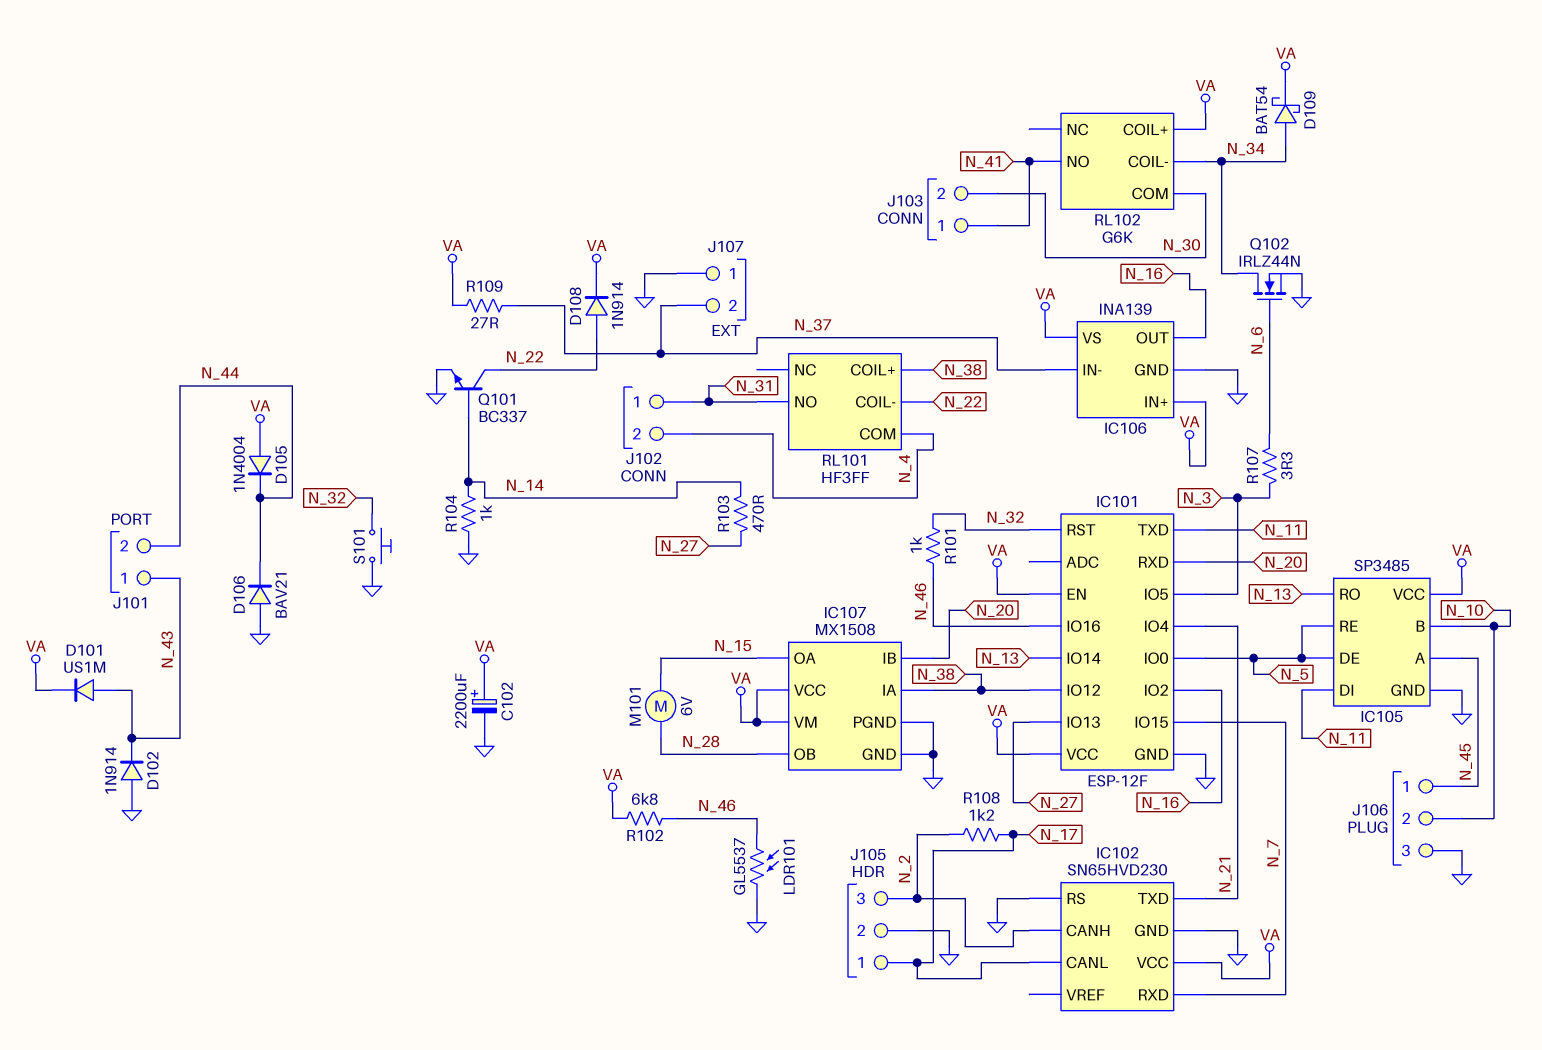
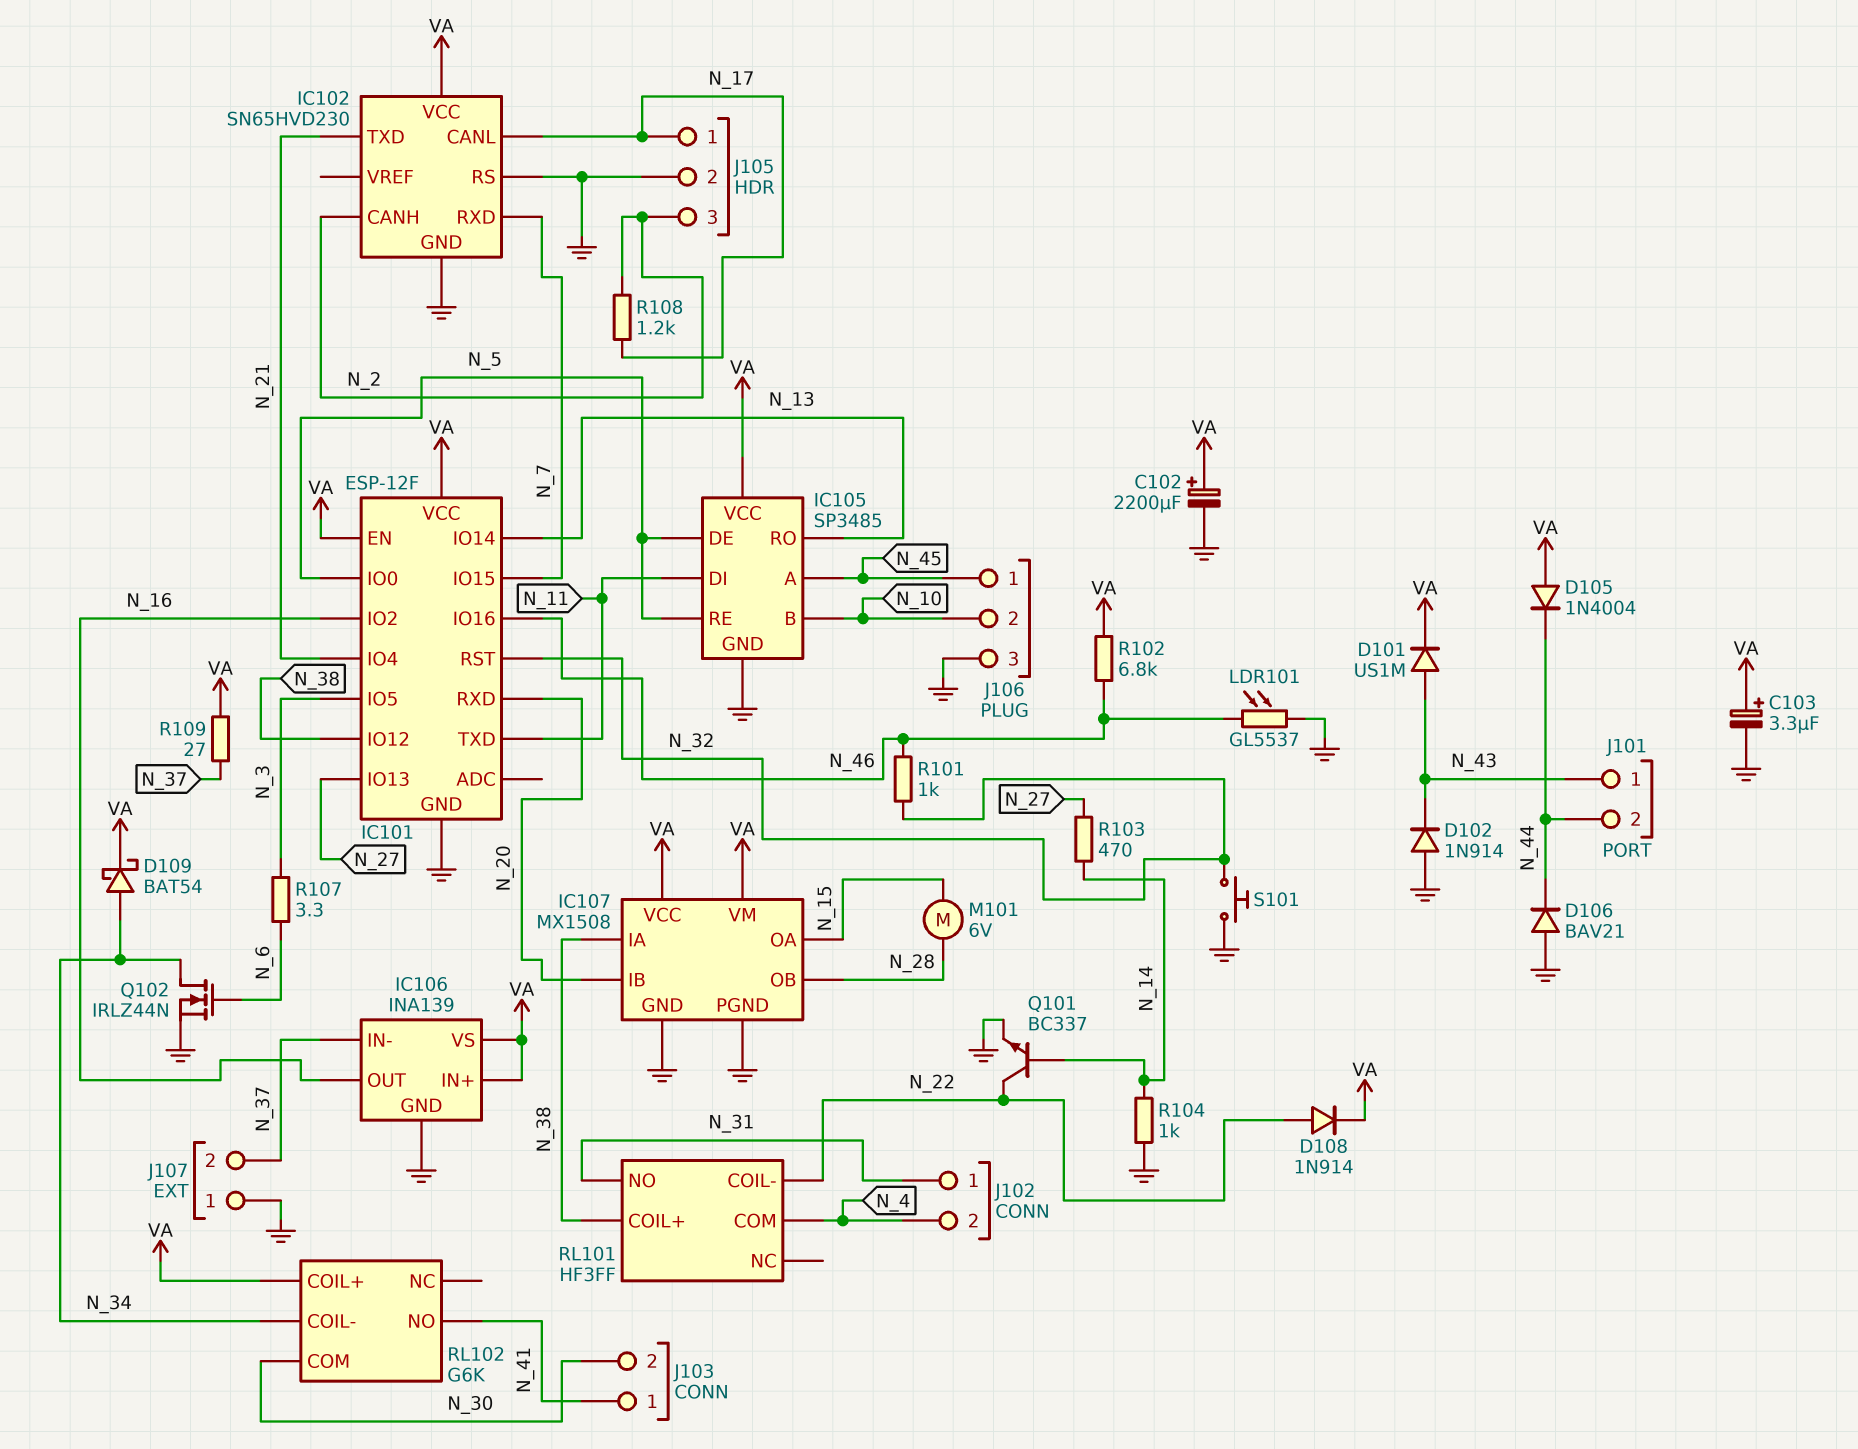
C103: none -> 3.3uF (plus VA, minus GND)

